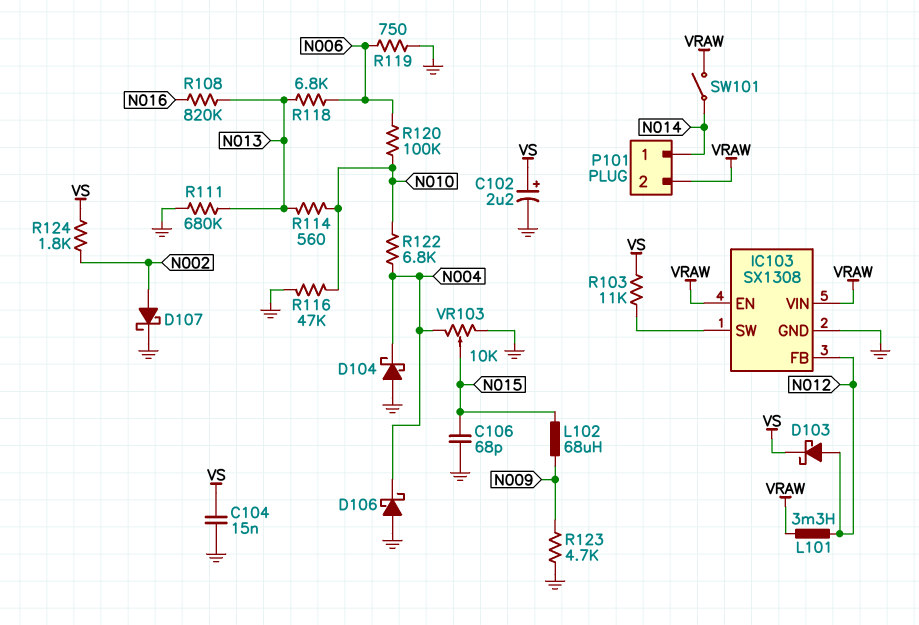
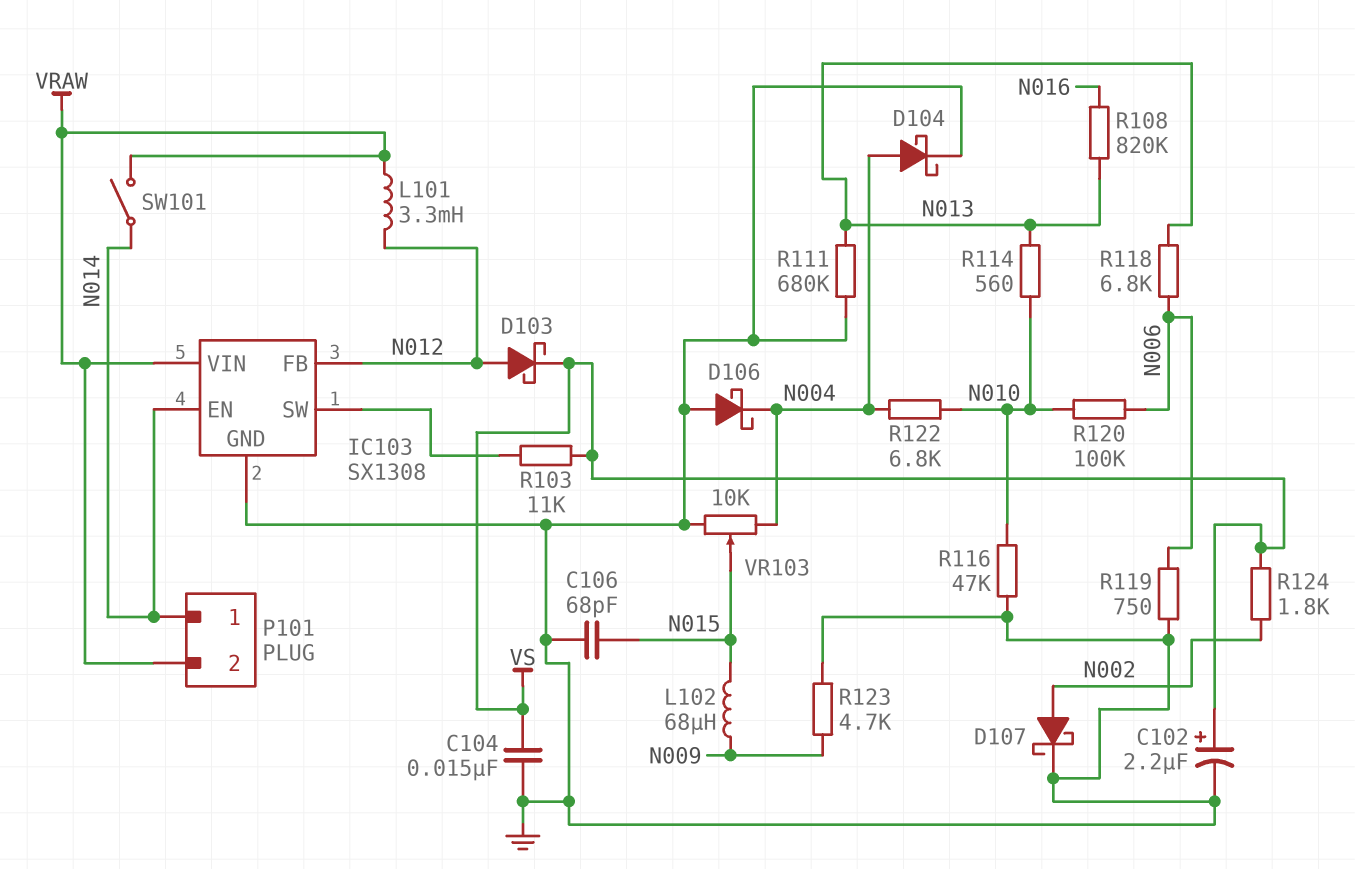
D104: schottky (A GND, K N004) -> schottky (A N004, K GND)
IC103 pin EN: VRAW -> N014

